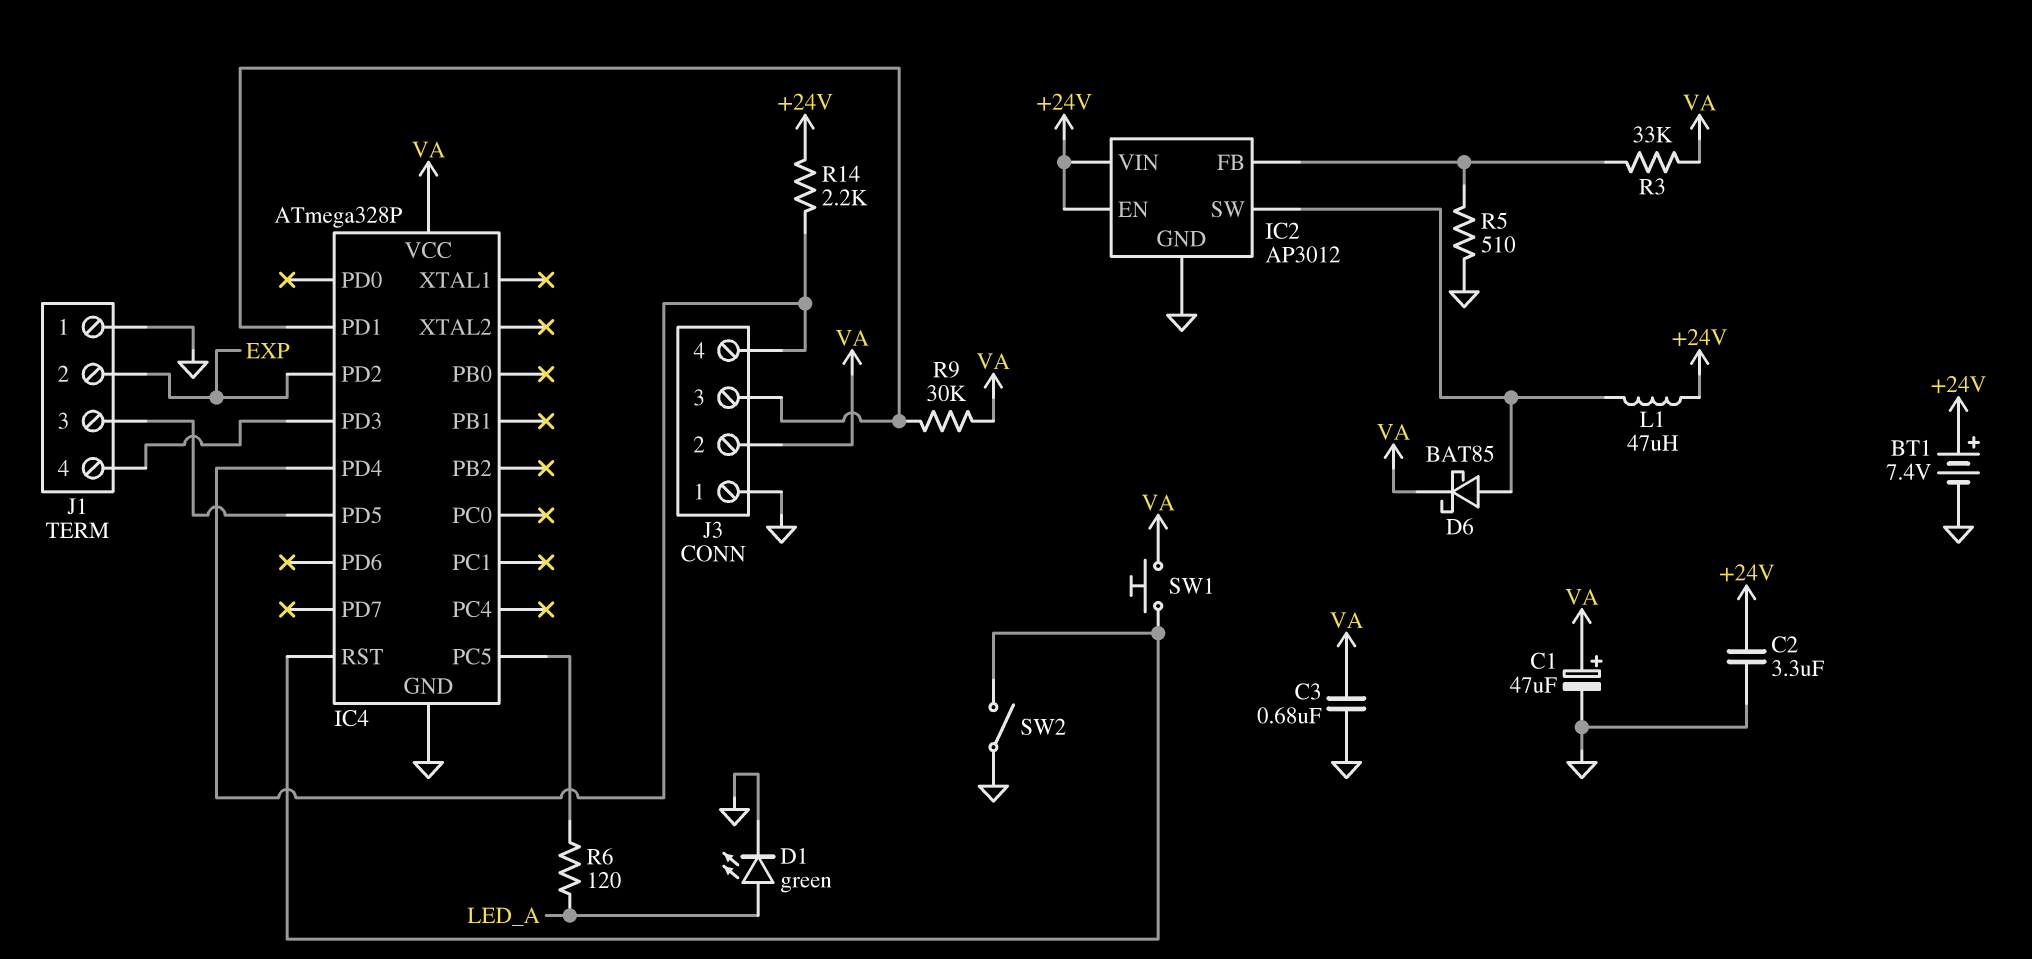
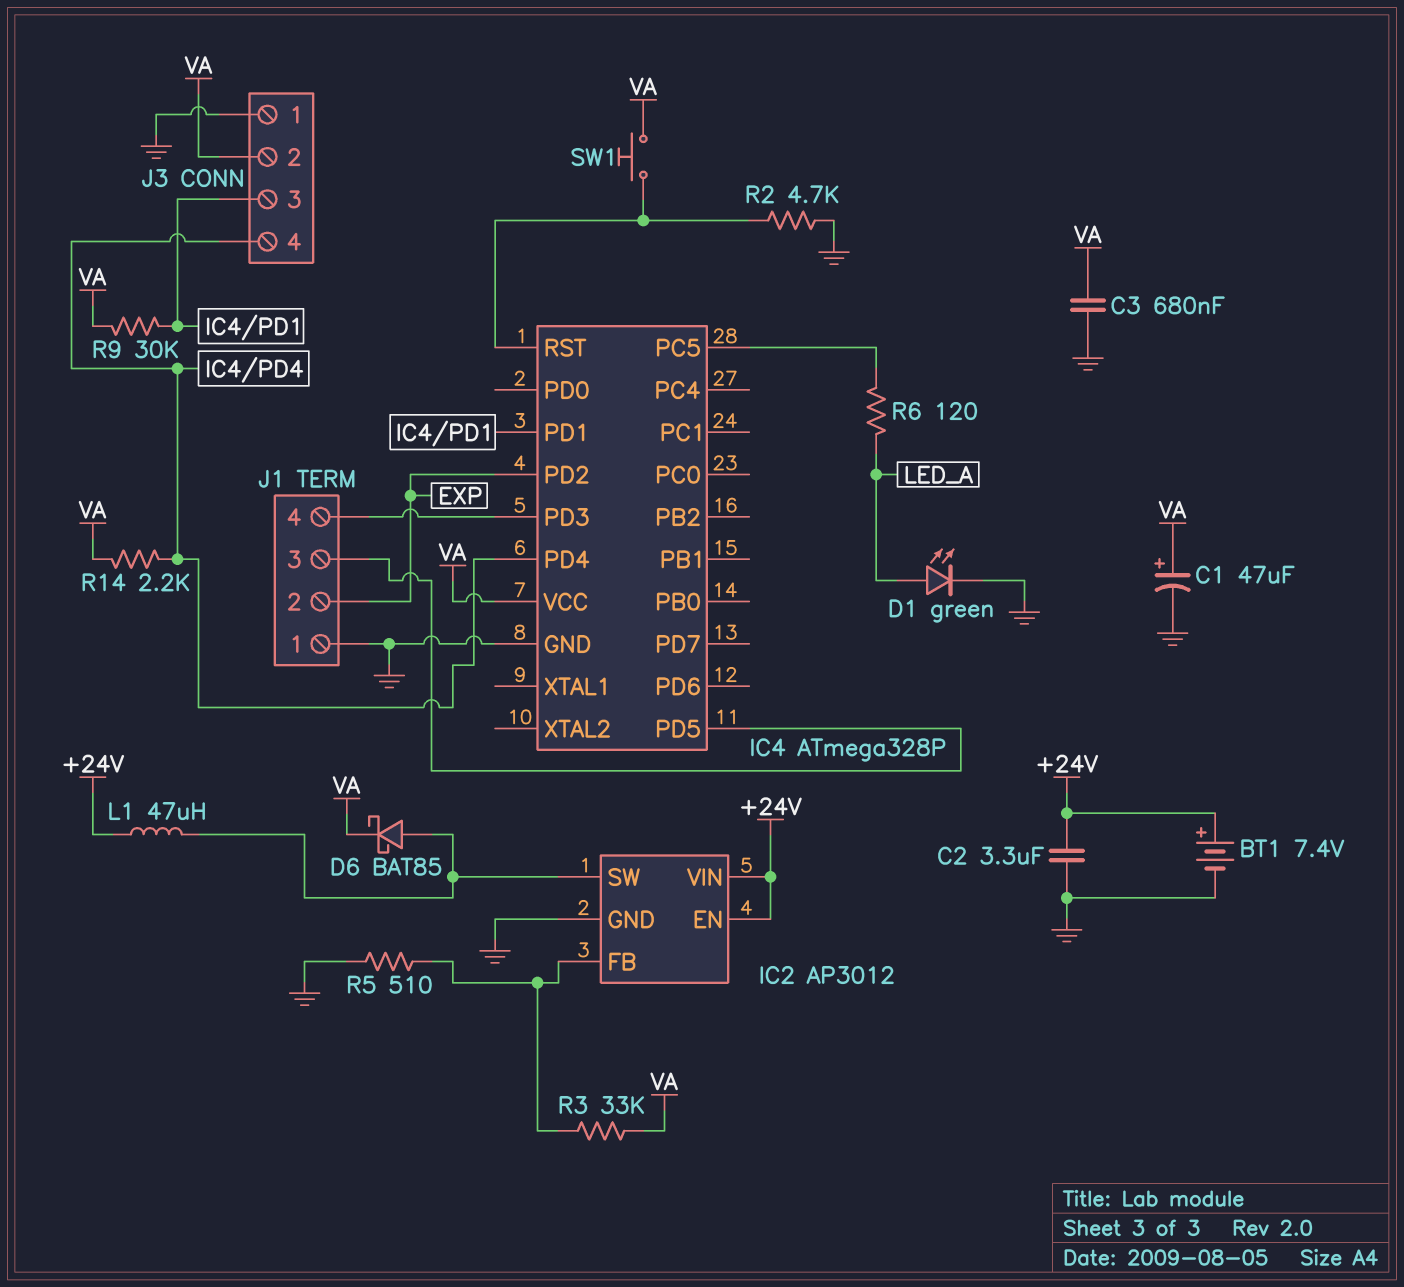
R2: none -> 4.7k (GND, IC4/RST)
R14: 2.2k (+24V, IC4/PD4) -> 2.2k (IC4/PD4, VA)
SW2: switch (GND, IC4/RST) -> none

